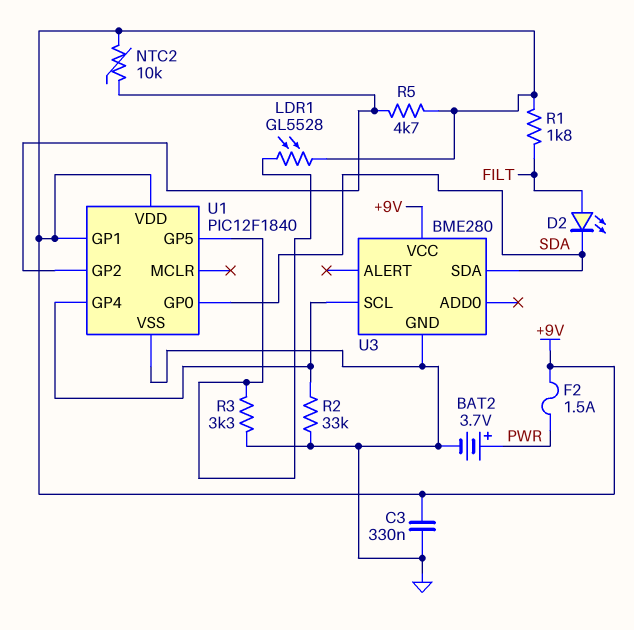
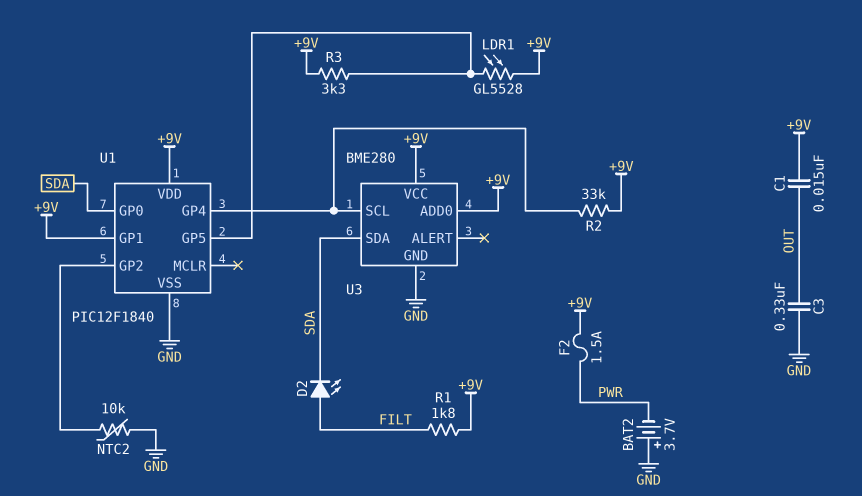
BAT2: 3.7V (plus PWR, minus GND) -> 3.7V (plus GND, minus PWR)
C1: none -> 15nF (+9V, OUT)
C3: 330nF (+9V, GND) -> 330nF (GND, OUT)
NTC2: 10k (+9V, U1/GP2) -> 10k (GND, U1/GP2)
R2: 33k (GND, U1/GP4) -> 33k (+9V, U1/GP4)
R3: 3.3k (GND, U1/GP5) -> 3.3k (+9V, U1/GP5)
R5: 4.7k (+9V, U1/GP2) -> none
U3 pin ADD0: none -> +9V

